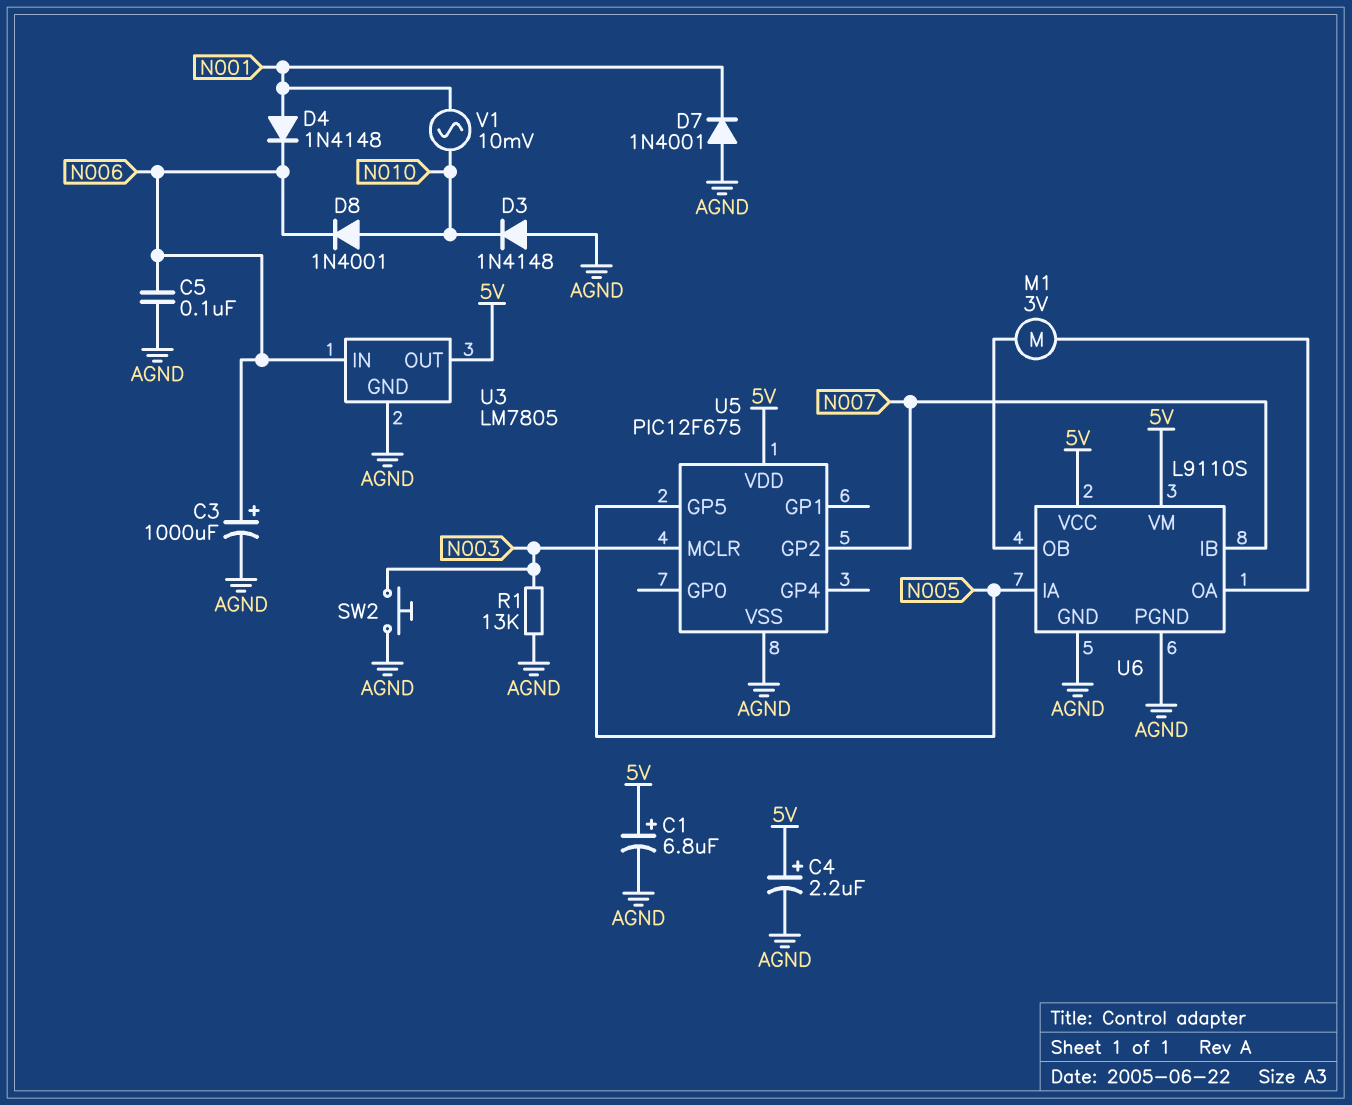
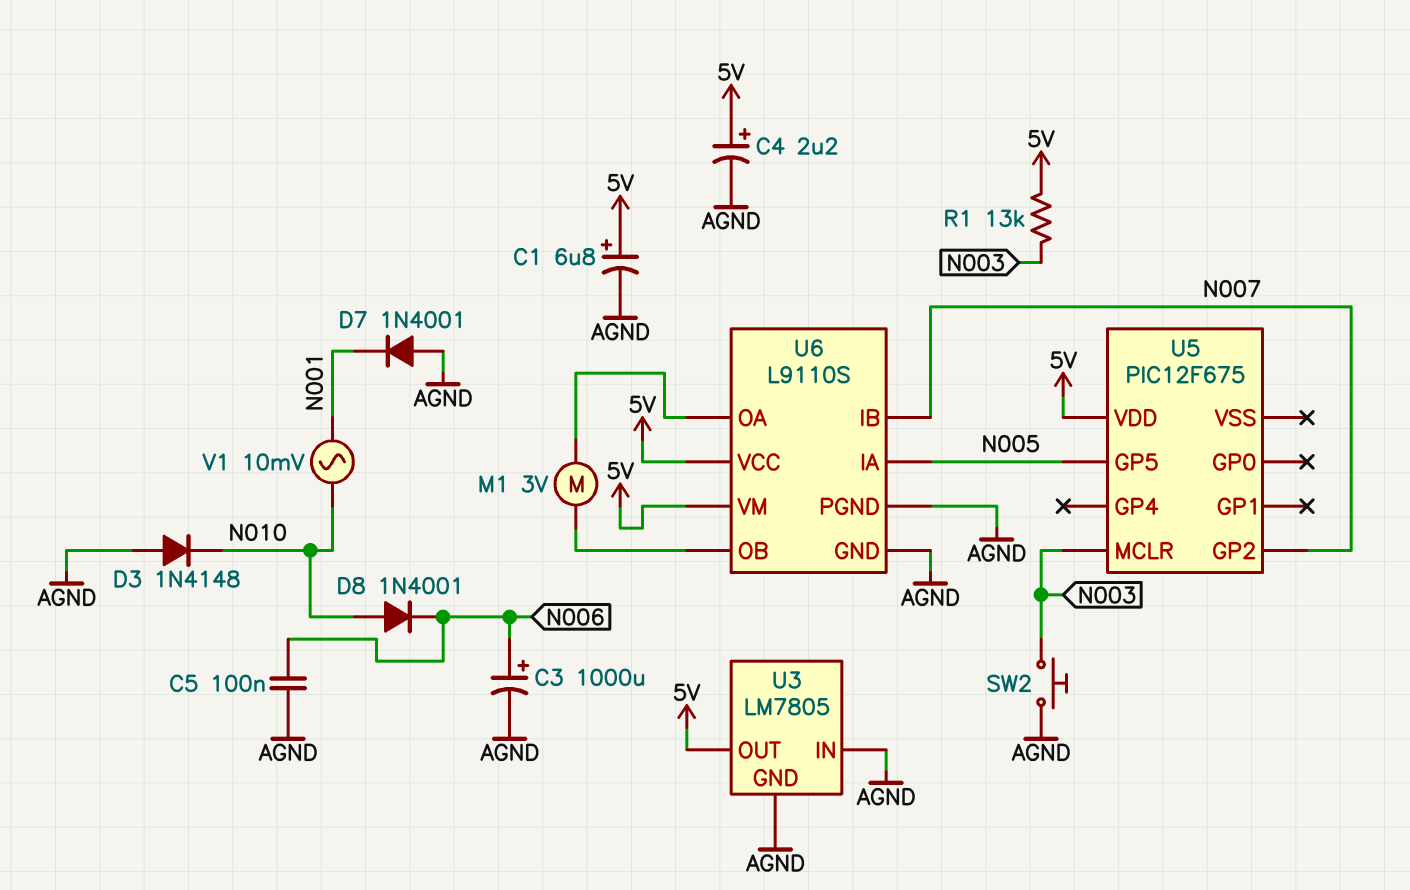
D4: diode 1N4148 (A N001, K N006) -> none
R1: 13k (AGND, N003) -> 13k (5V, N003)
U3 pin IN: N006 -> AGND
U5 pin VSS: AGND -> none

